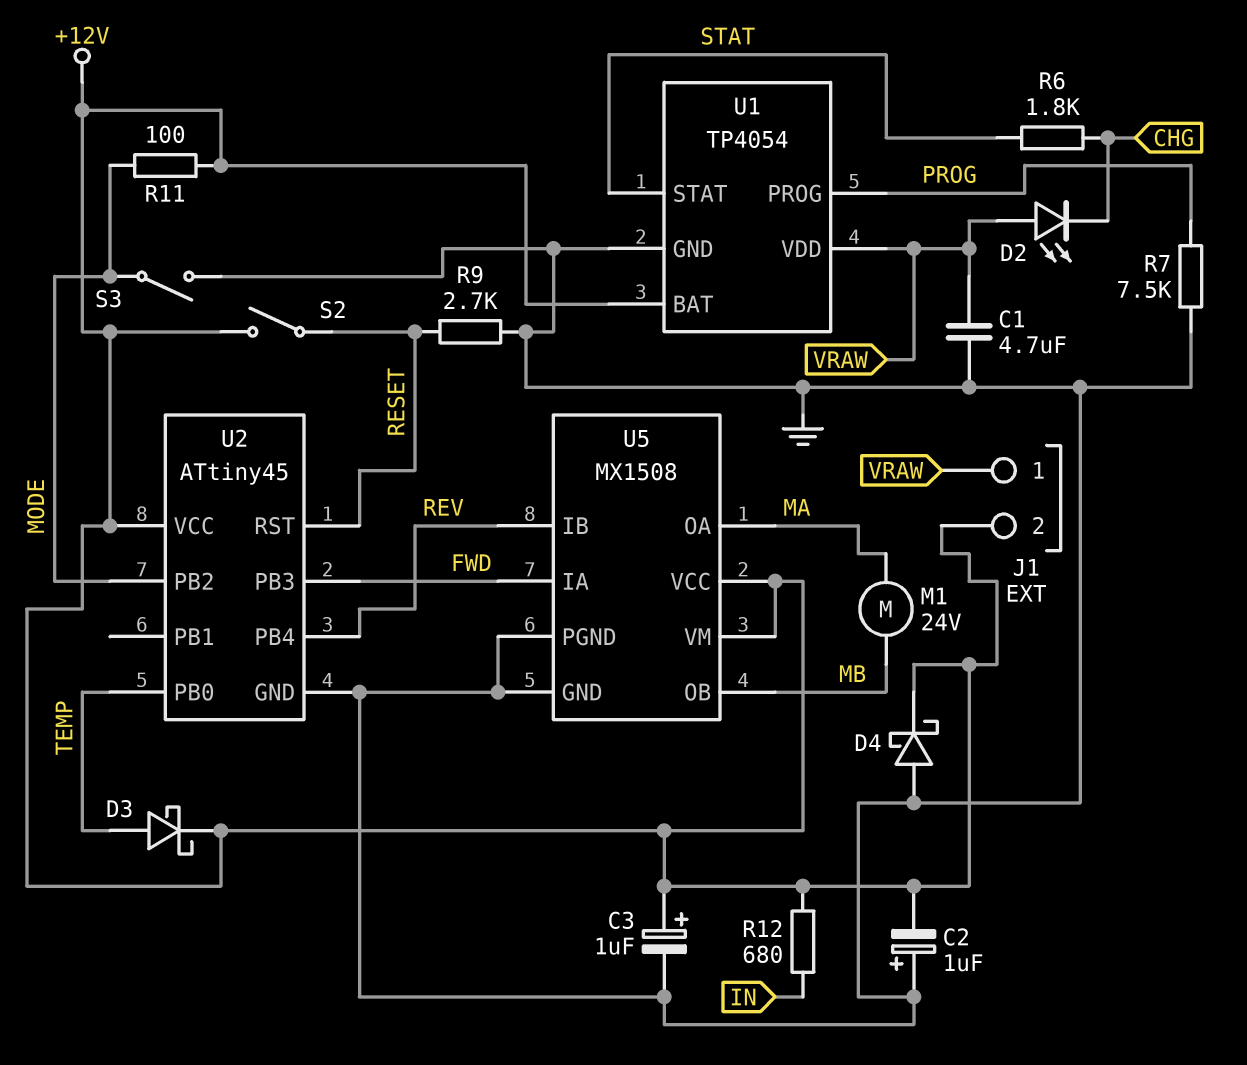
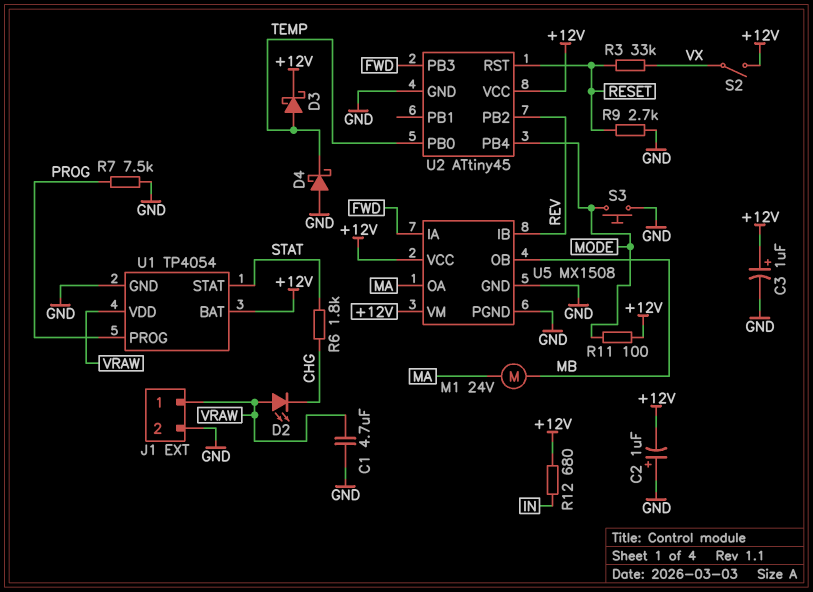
D4: schottky (A GND, K +12V) -> schottky (A GND, K TEMP)
J1 pin 2: +12V -> GND
R3: none -> 33k (RESET, VX)
S2: switch (+12V, RESET) -> switch (+12V, VX)
S3: switch (GND, MODE) -> button (GND, MODE)
U2 pin PB2: MODE -> REV
U2 pin PB4: REV -> MODE

